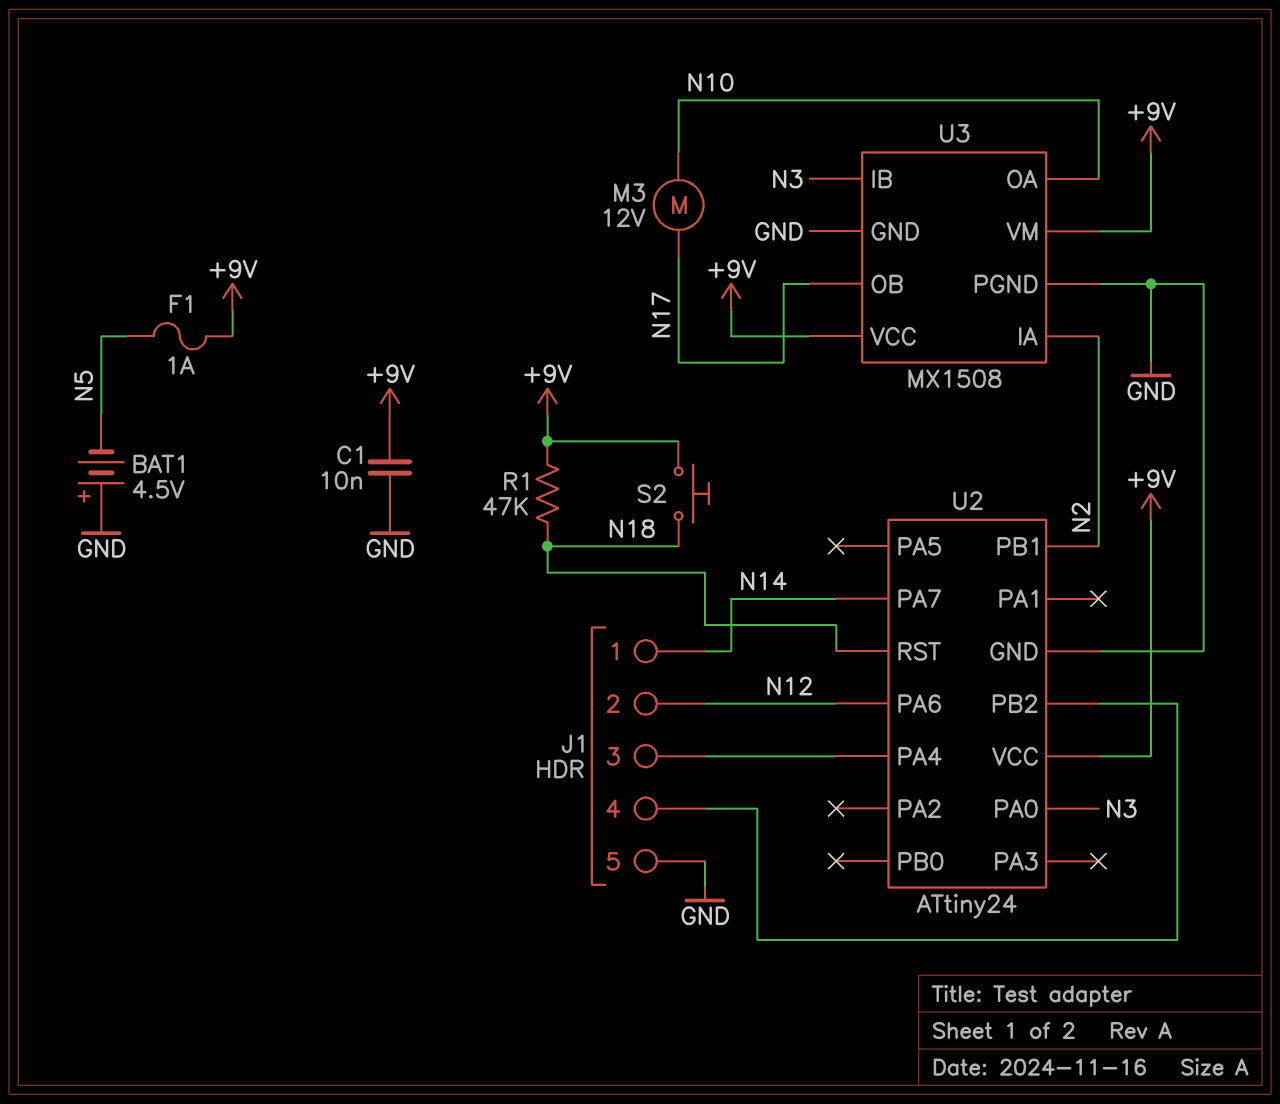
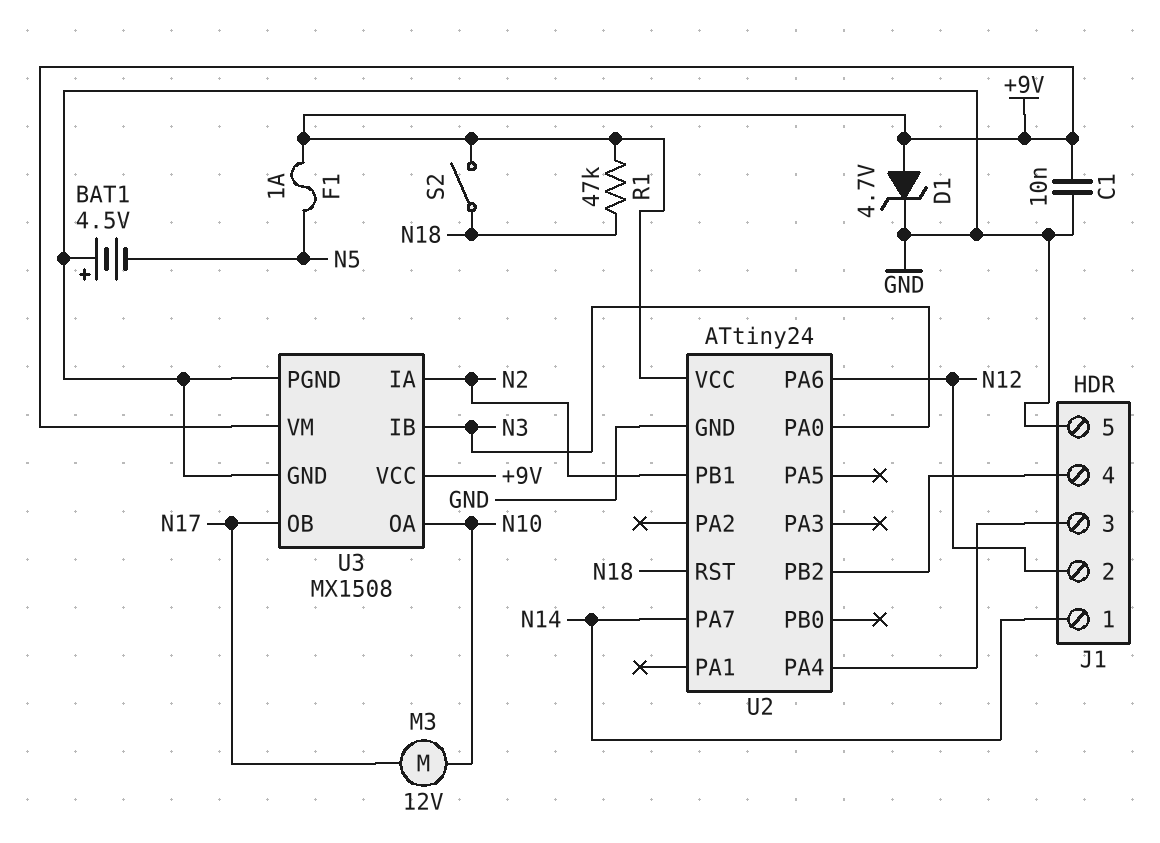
D1: none -> zener 4.7V (A +9V, K GND)
S2: button (+9V, N18) -> switch (+9V, N18)

